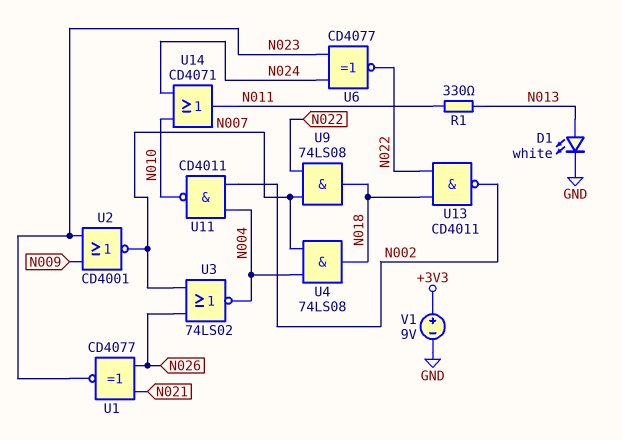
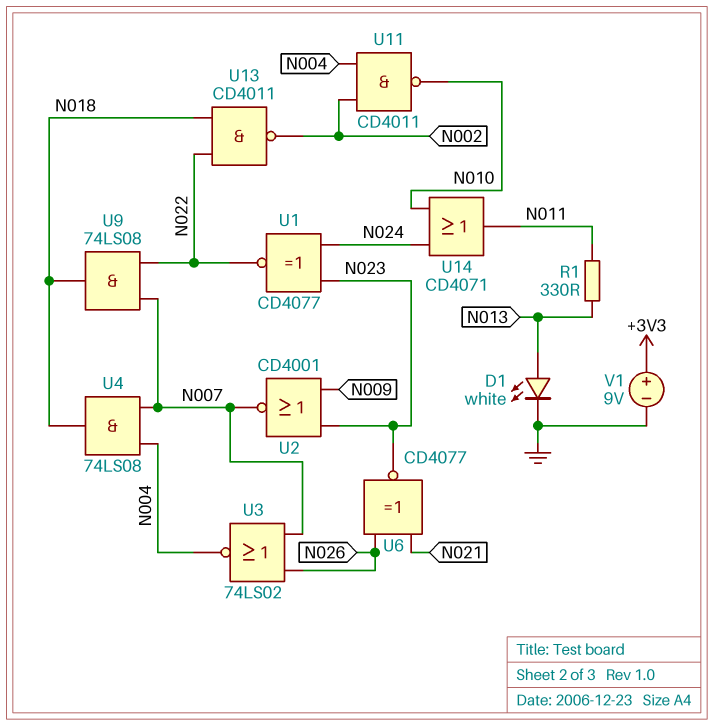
U1: XNOR CD4077 (in N021, in N026, out N023) -> XNOR CD4077 (in N023, in N024, out N022)
U6: XNOR CD4077 (in N023, in N024, out N022) -> XNOR CD4077 (in N021, in N026, out N023)

